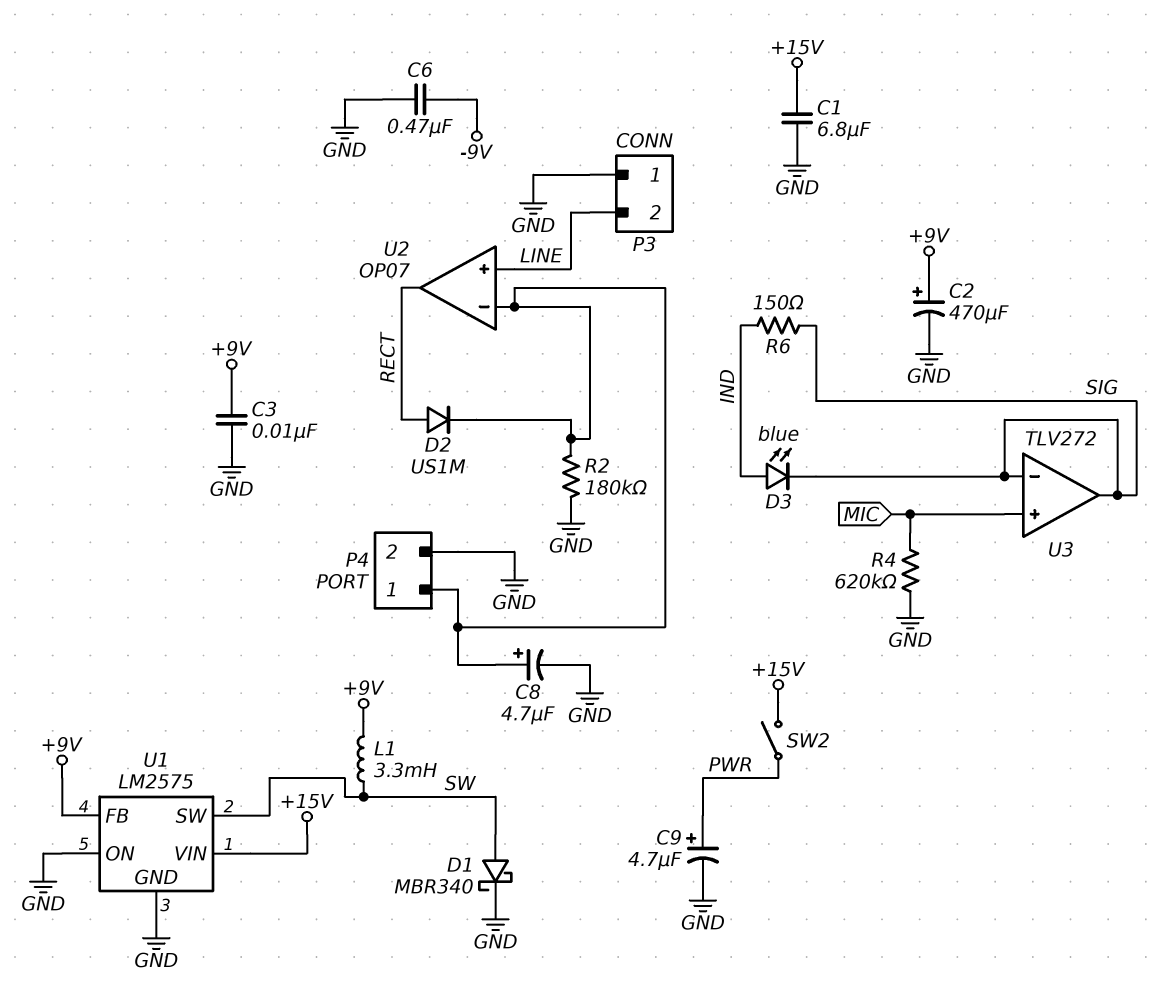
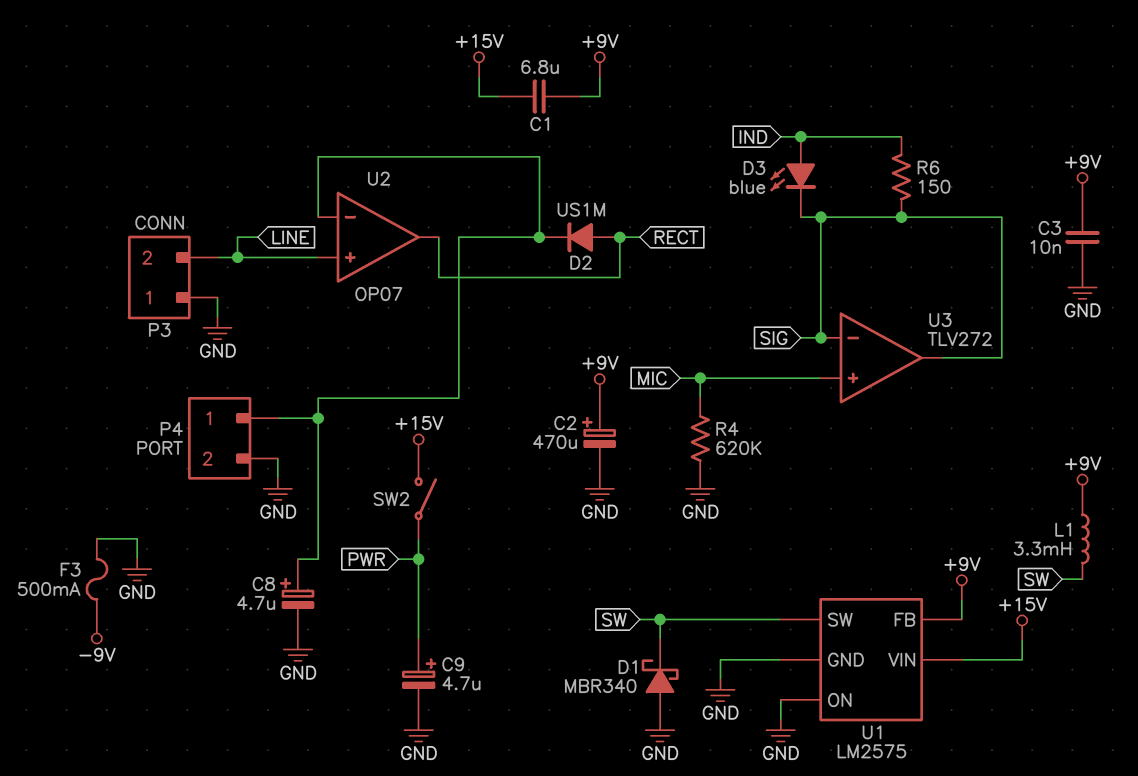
C1: 6.8uF (+15V, GND) -> 6.8uF (+9V, +15V)
C6: 470nF (-9V, GND) -> none
D1: schottky MBR340 (A SW, K GND) -> schottky MBR340 (A GND, K SW)
F3: none -> 500mA (-9V, GND)
R2: 180k (GND, P4/1) -> none

